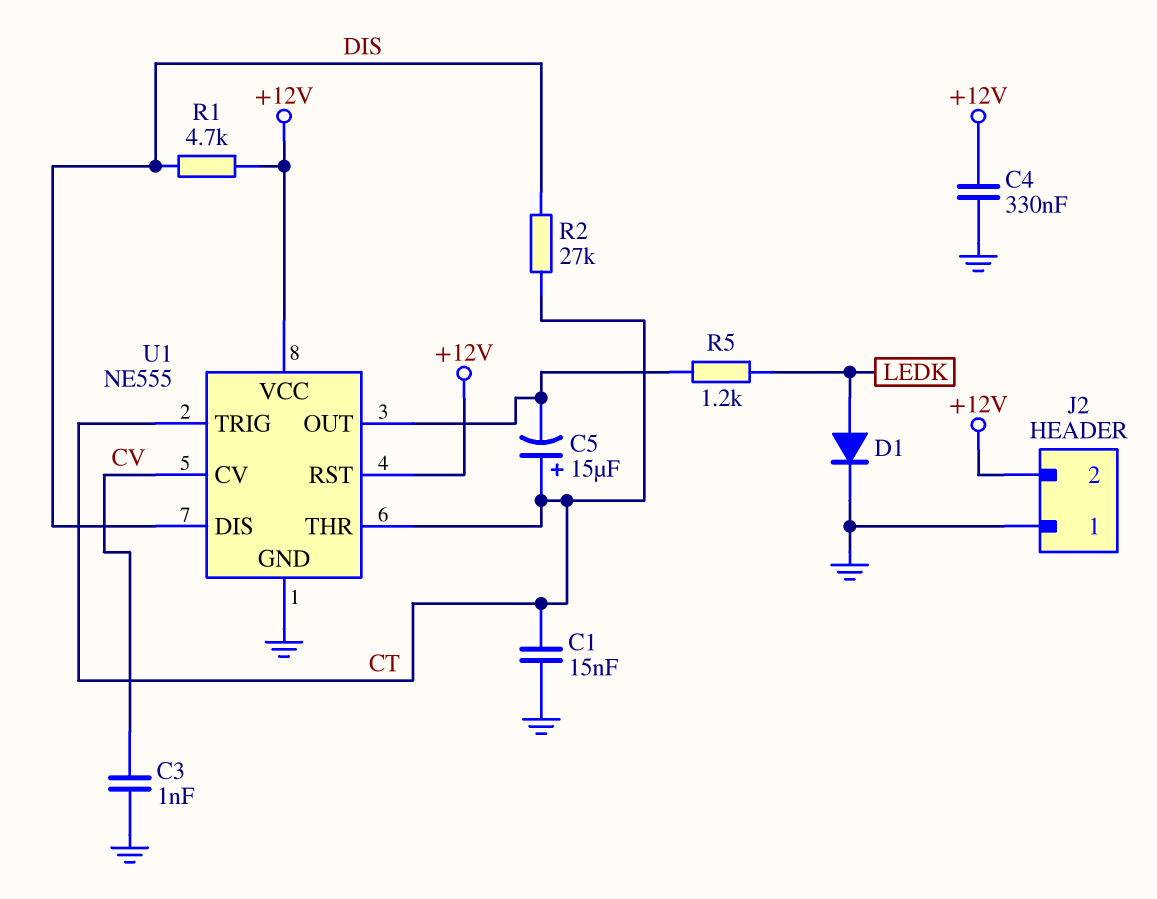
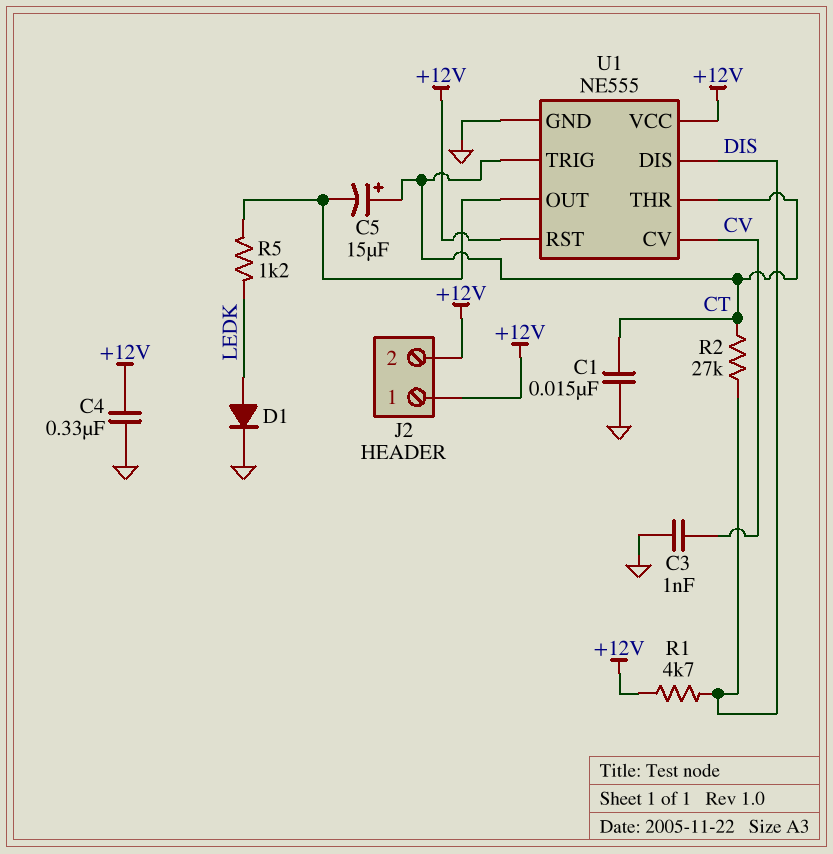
J2 pin 1: GND -> +12V

